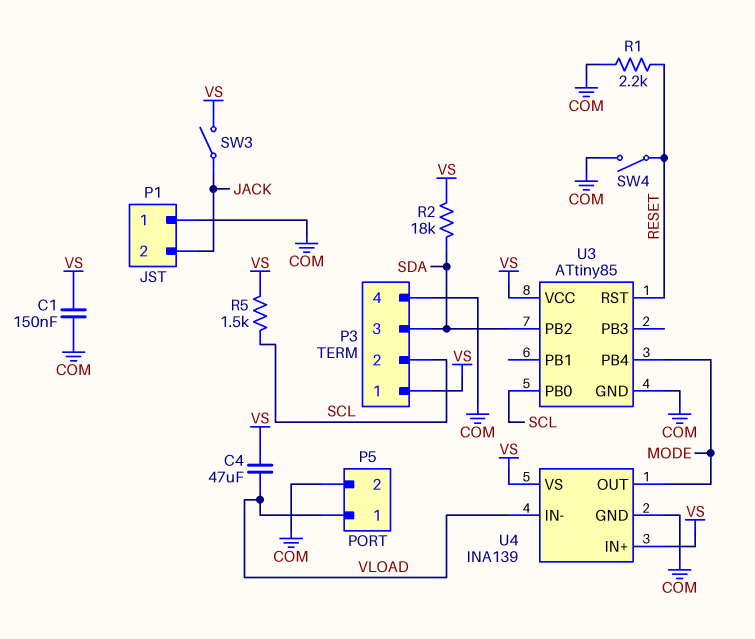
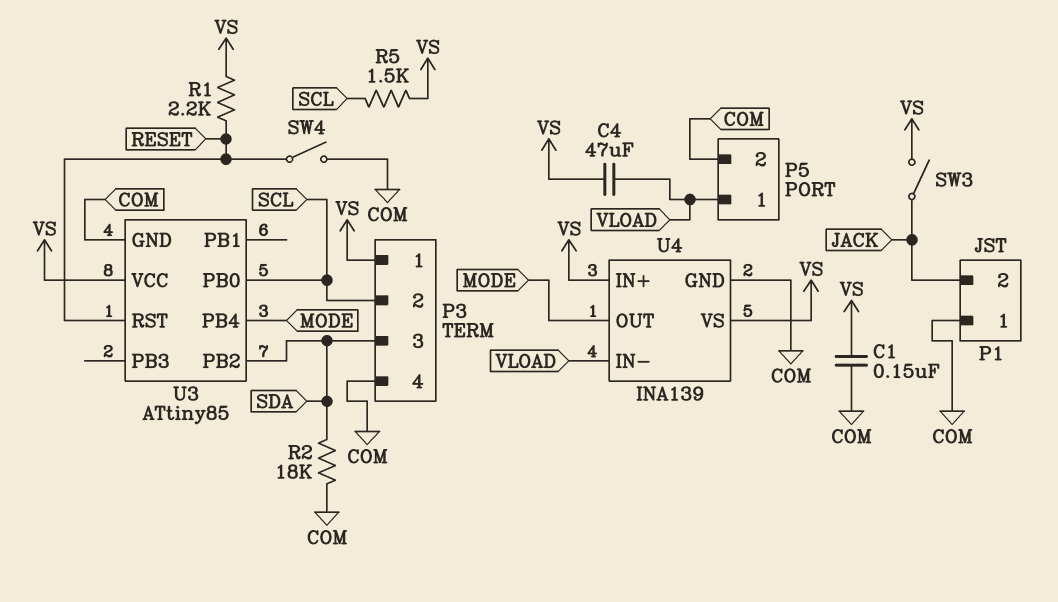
R1: 2.2k (COM, RESET) -> 2.2k (RESET, VS)
R2: 18k (SDA, VS) -> 18k (COM, SDA)

